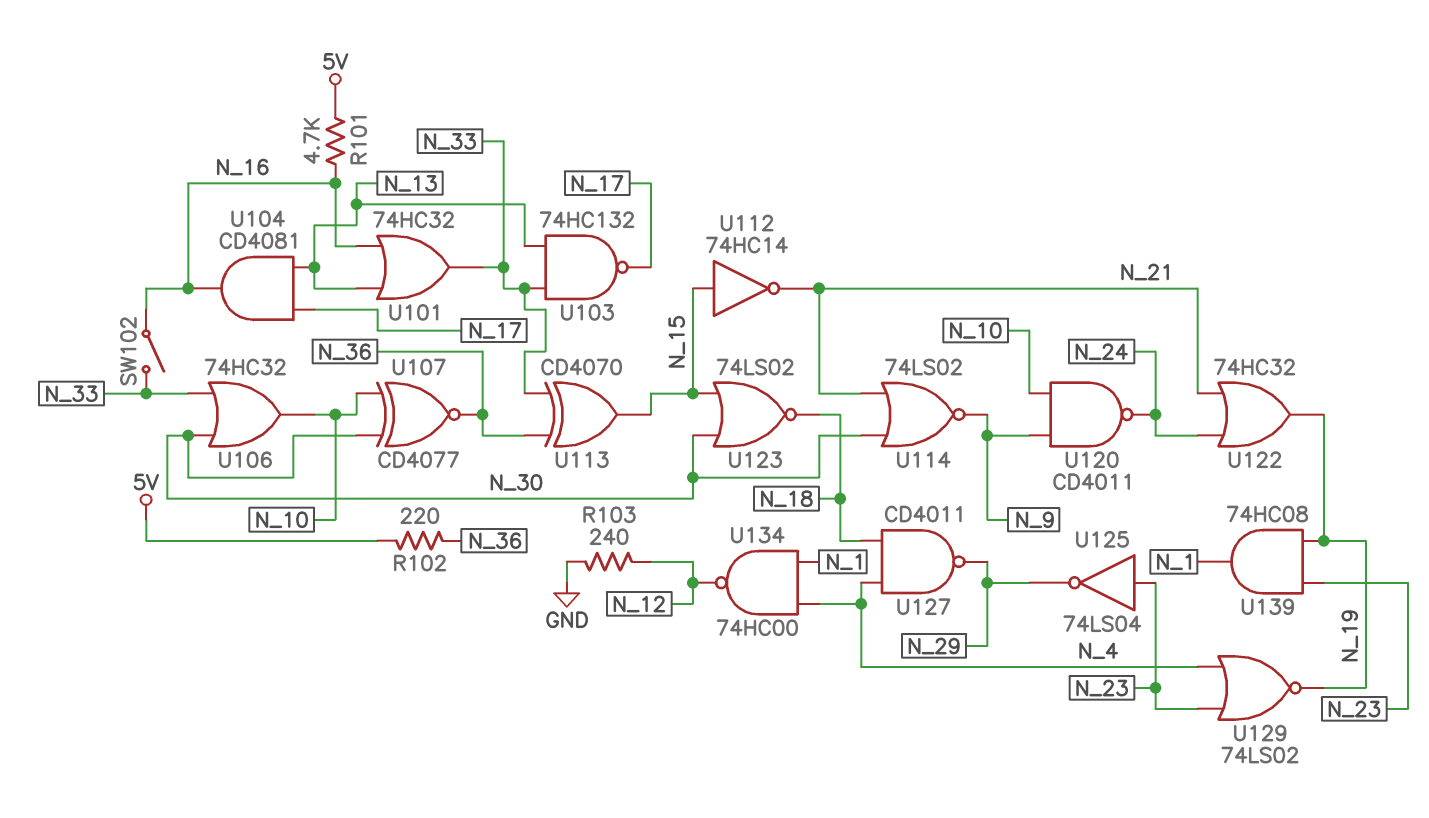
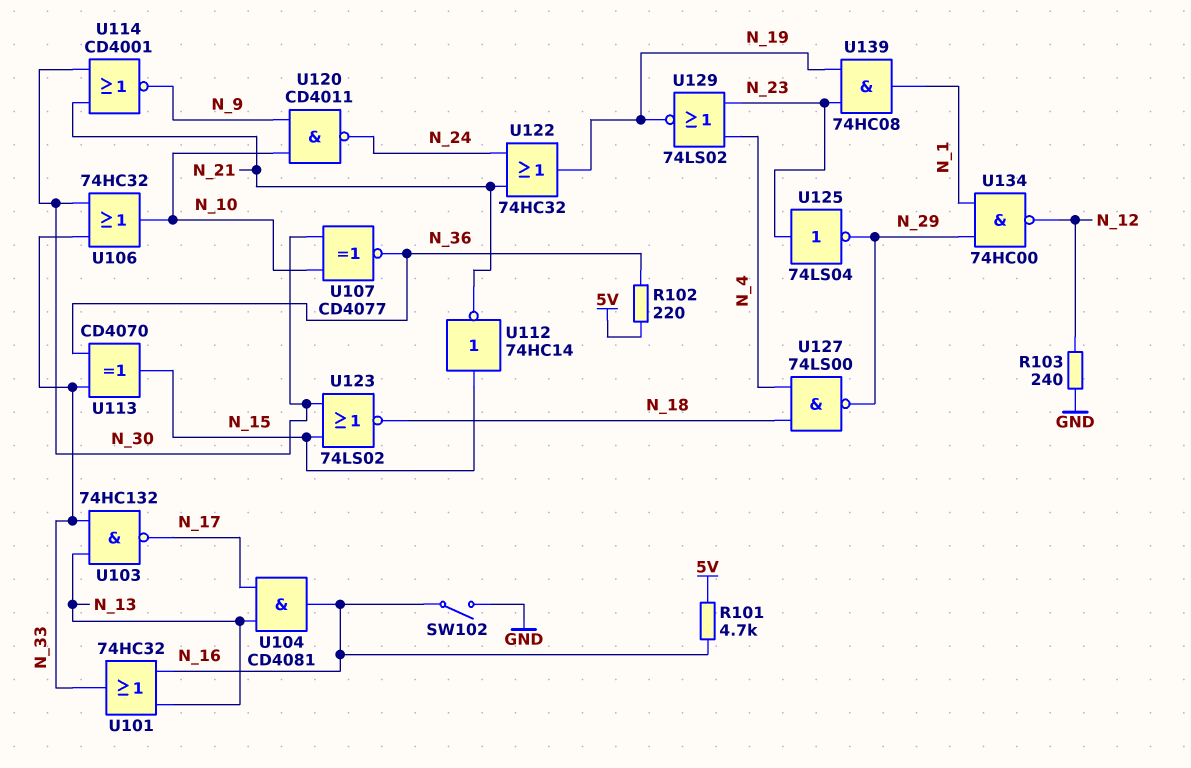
SW102: switch (N_16, N_33) -> switch (GND, N_16)
U114: NOR 74LS02 (in N_21, in N_30, out N_9) -> NOR CD4001 (in N_21, in N_30, out N_9)
U127: NAND CD4011 (in N_4, in N_18, out N_29) -> NAND 74LS00 (in N_4, in N_18, out N_29)
U134: NAND 74HC00 (in N_1, in N_4, out N_12) -> NAND 74HC00 (in N_1, in N_29, out N_12)

